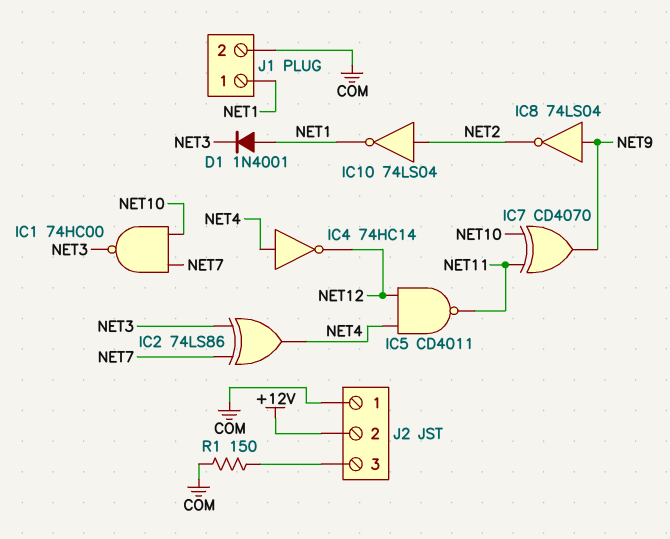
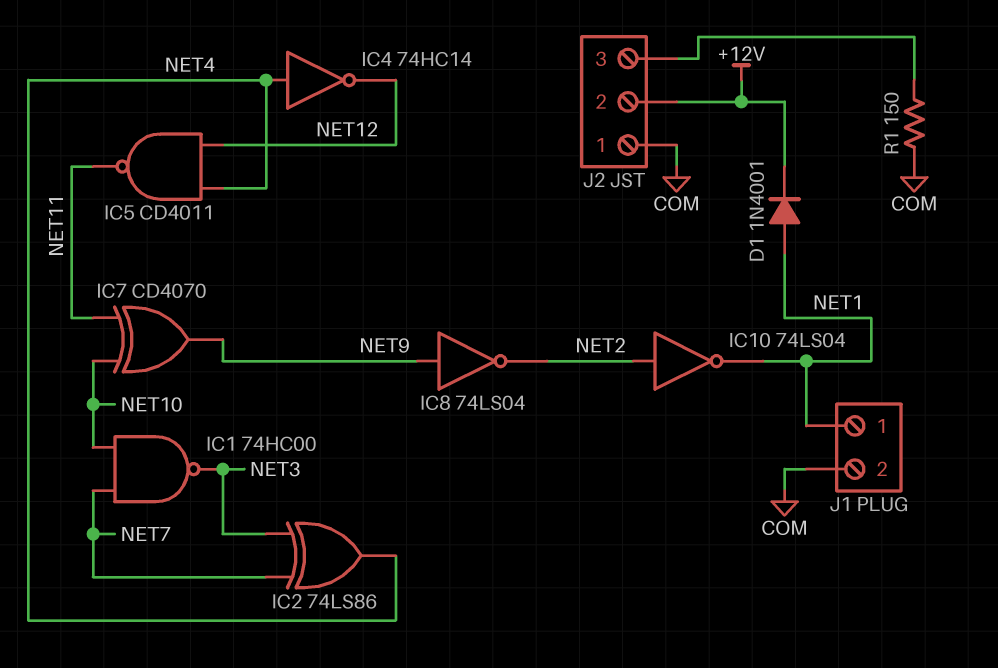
D1: diode 1N4001 (A NET1, K NET3) -> diode 1N4001 (A NET1, K +12V)

